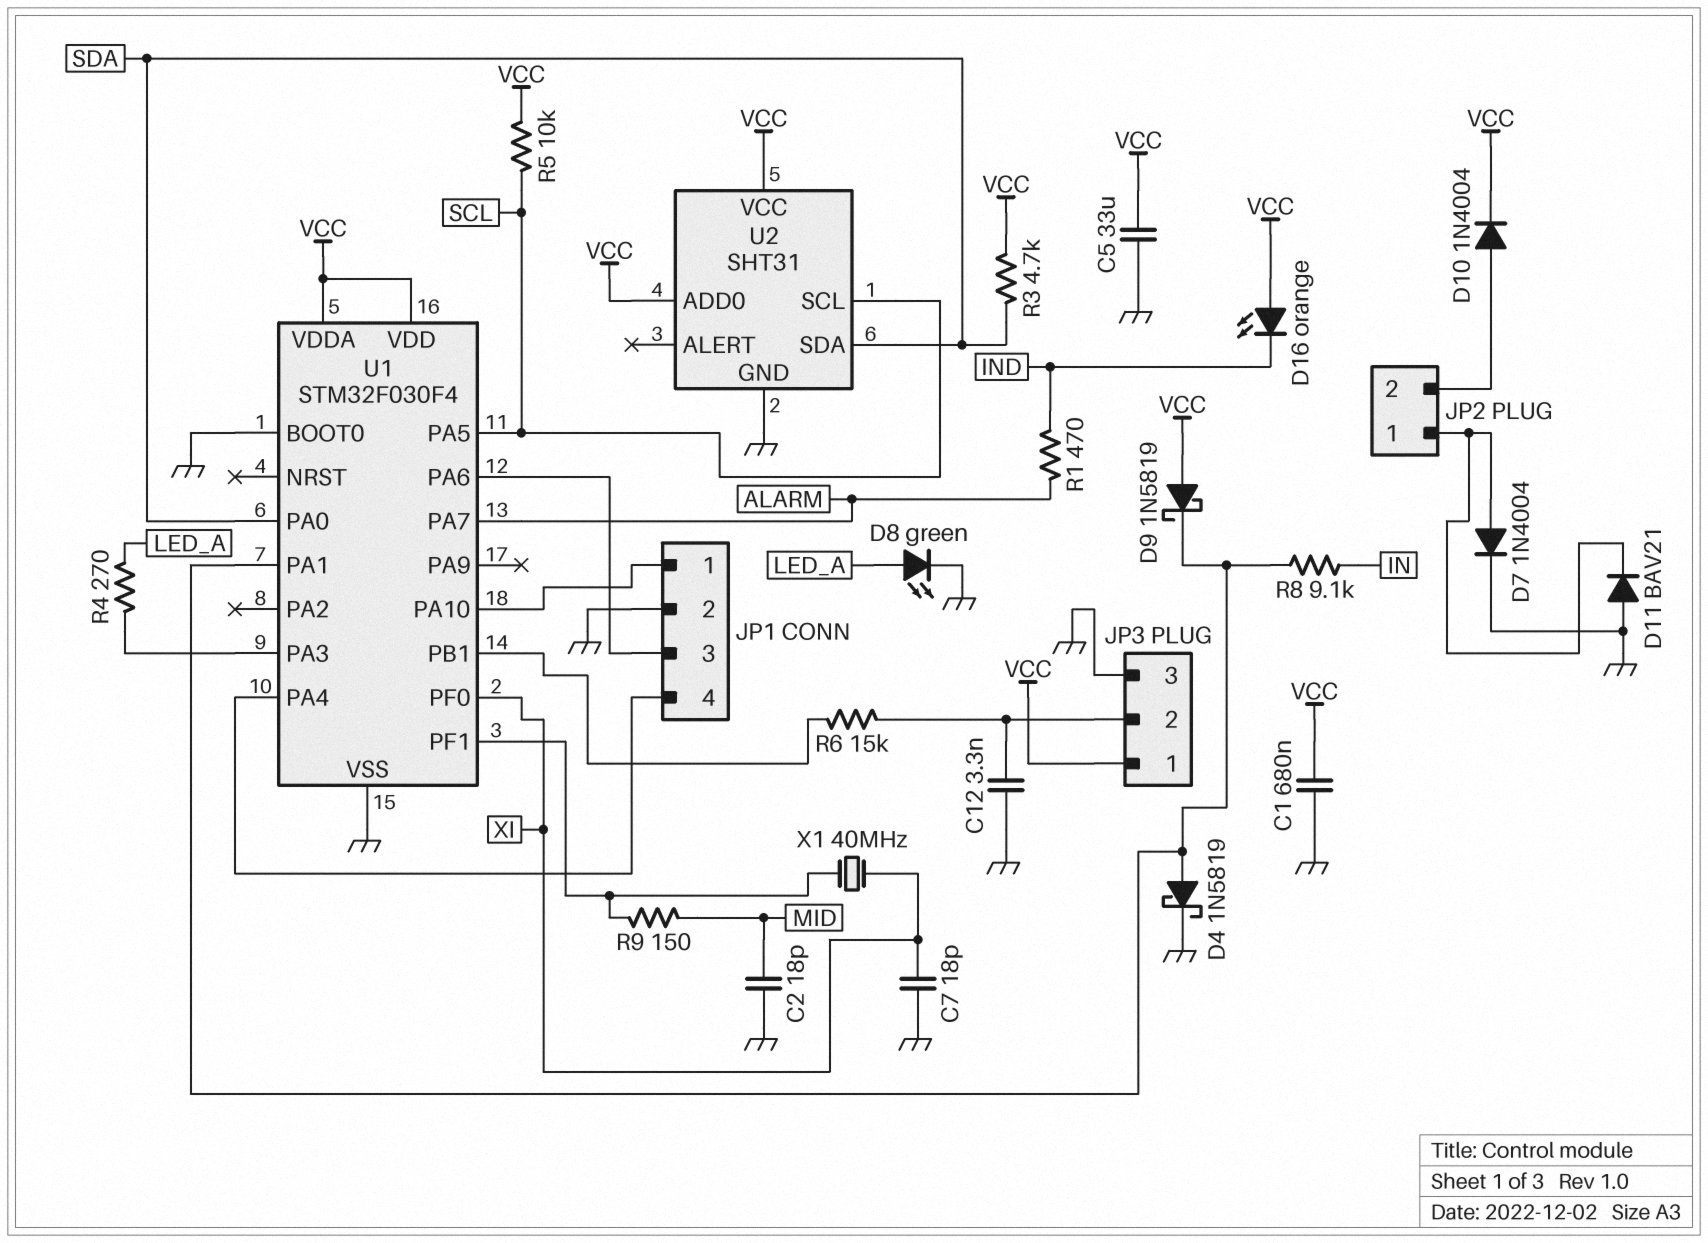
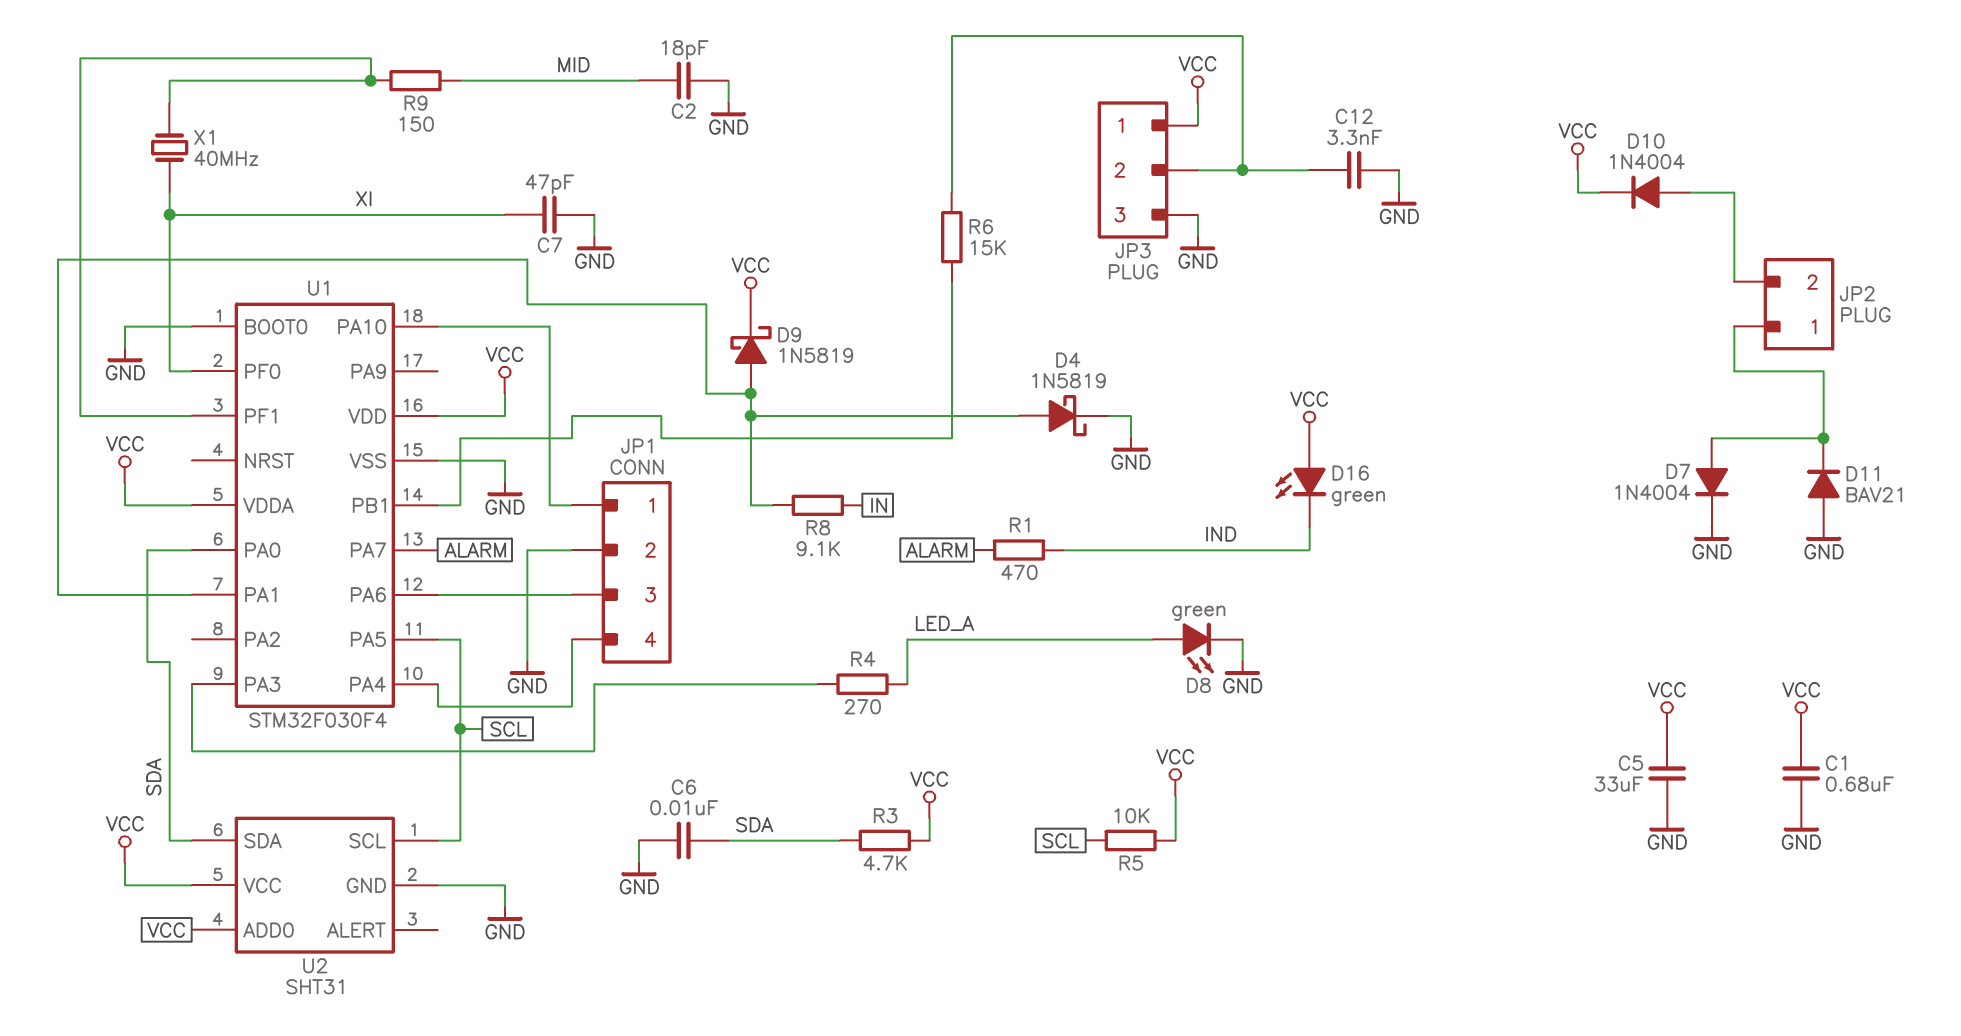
C6: none -> 10nF (GND, SDA)
C7: 18pF (GND, XI) -> 47pF (GND, XI)
D9: schottky 1N5819 (A VCC, K U1/PA1) -> schottky 1N5819 (A U1/PA1, K VCC)
D16: LED orange (A VCC, K IND) -> LED green (A VCC, K IND)

